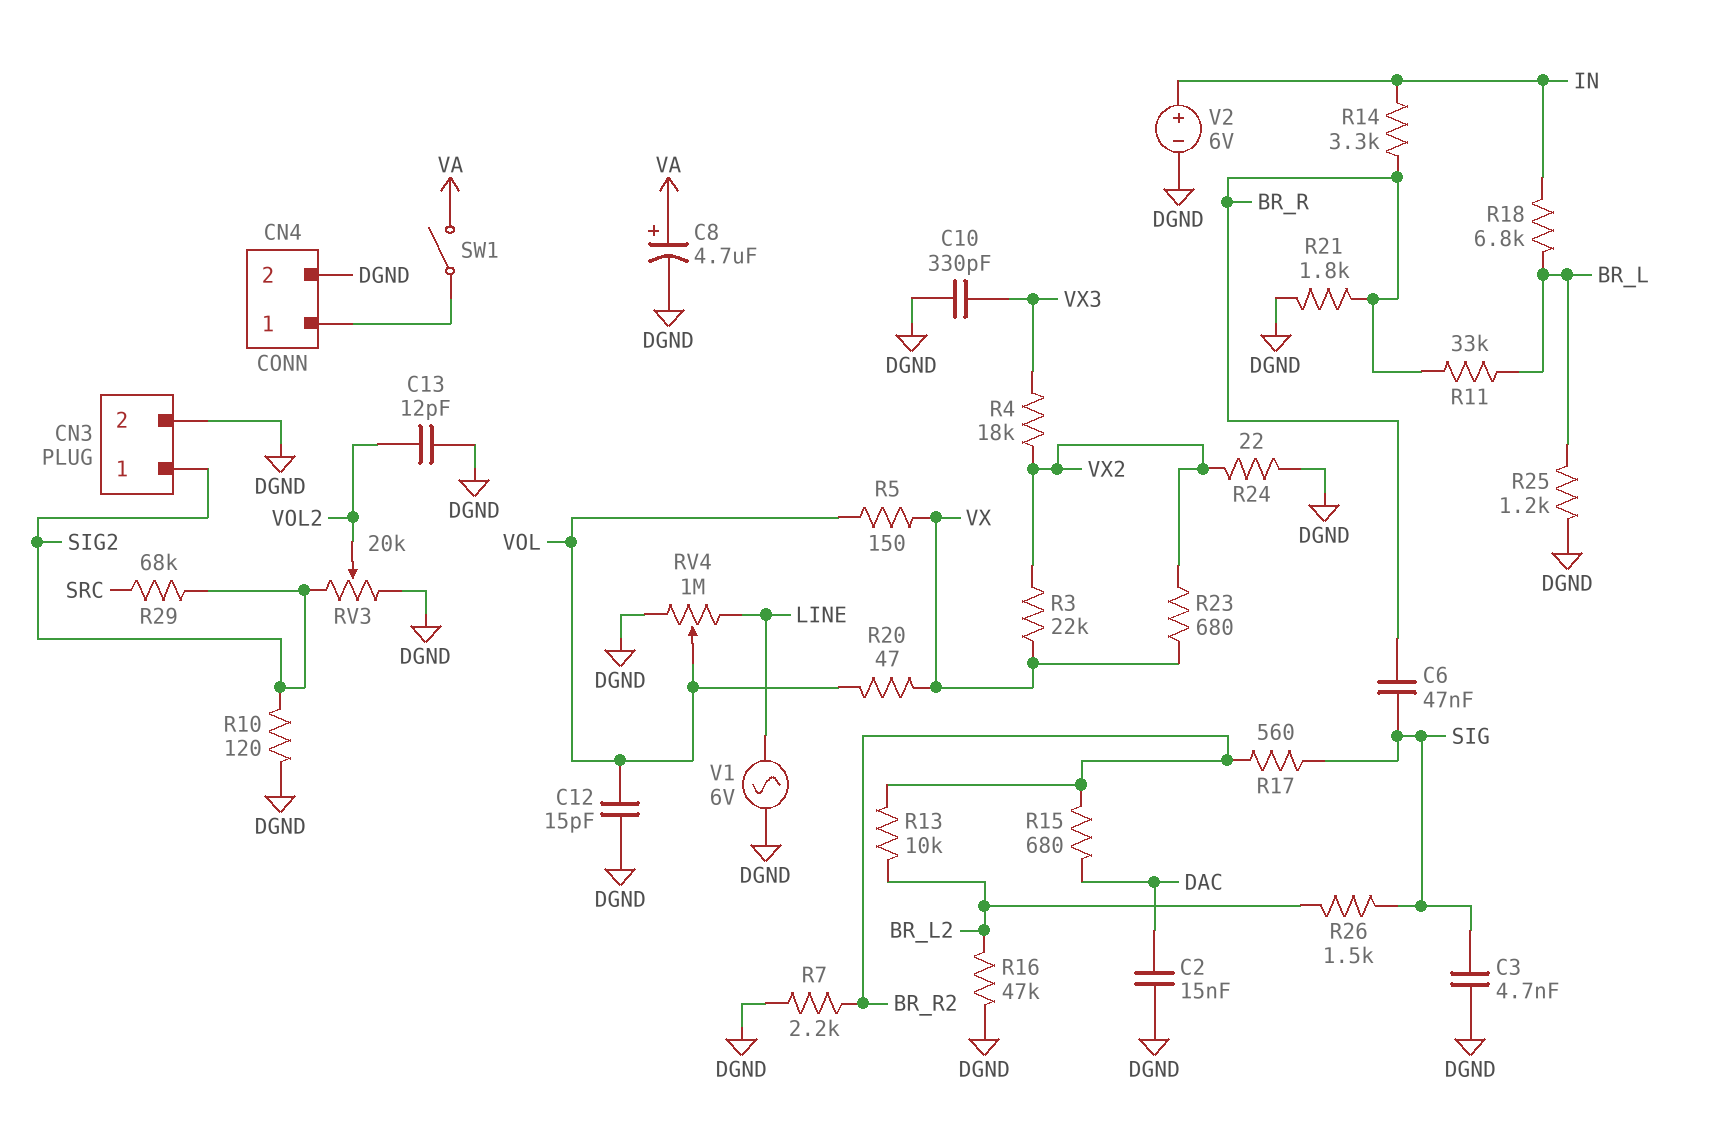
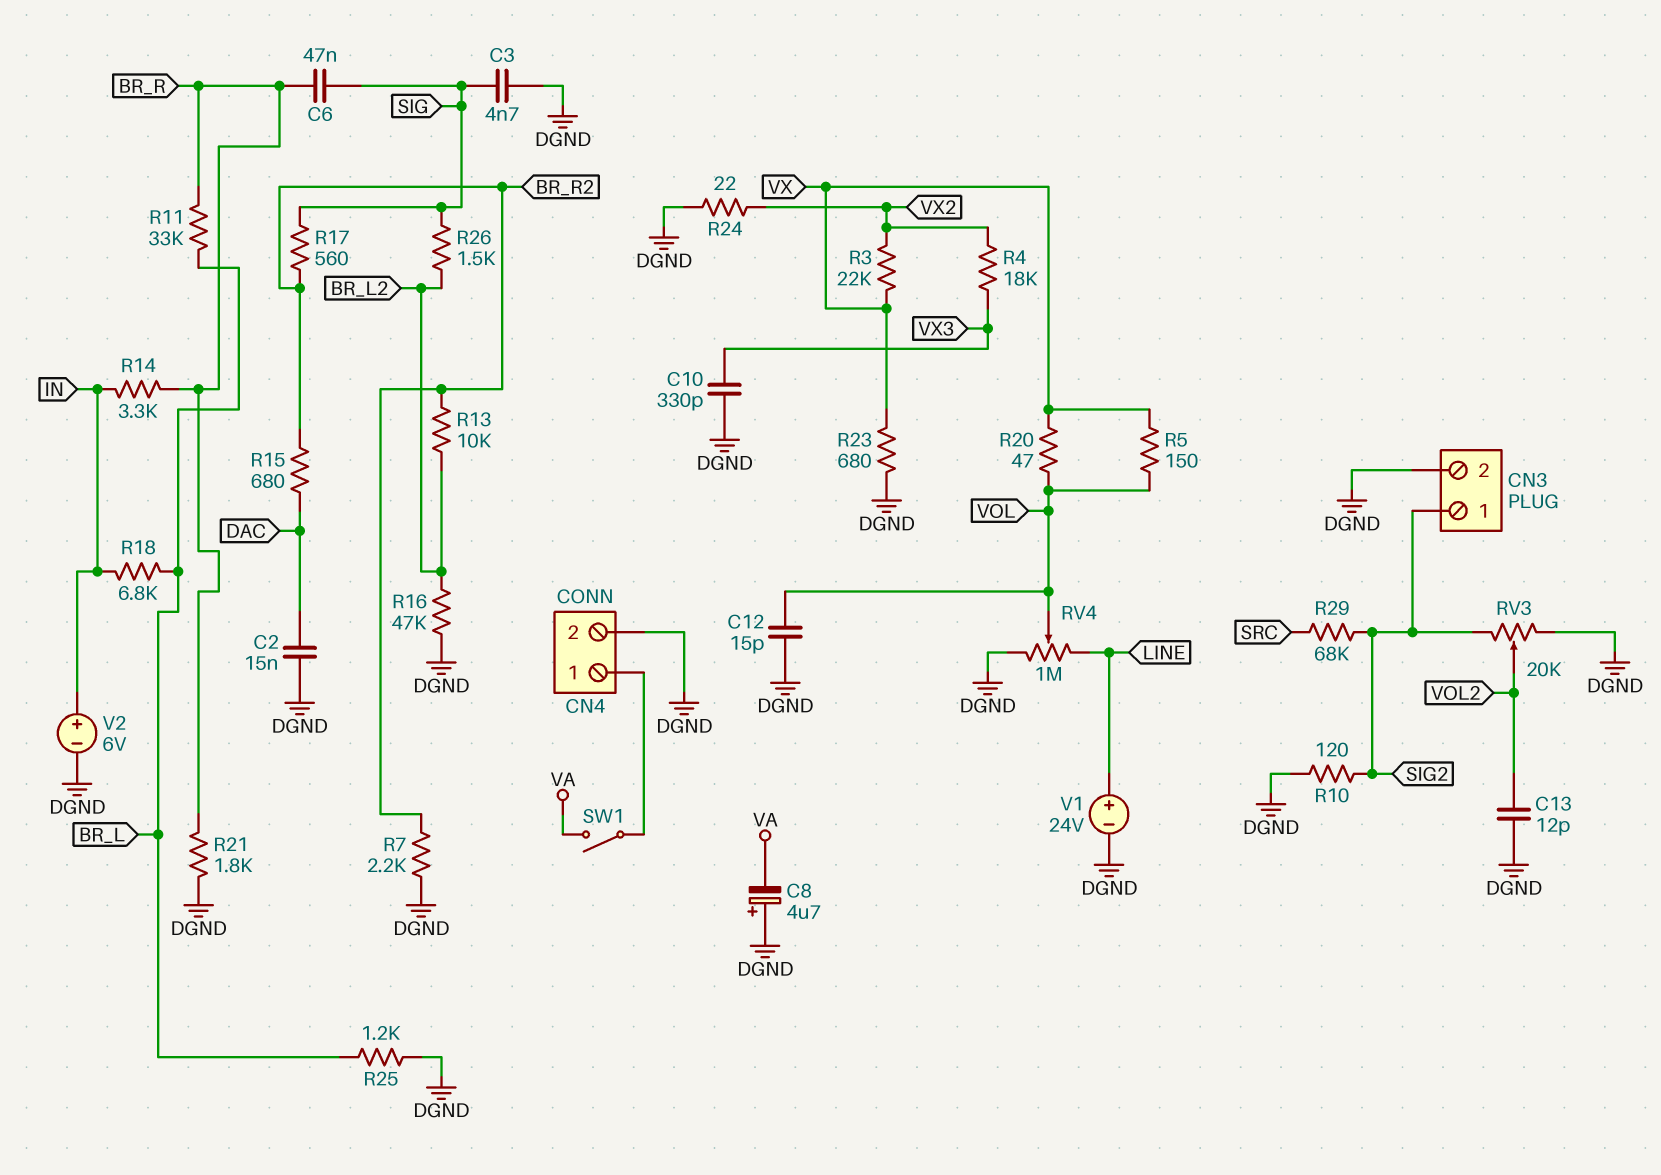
C8: 4.7uF (plus VA, minus DGND) -> 4.7uF (plus DGND, minus VA)
R23: 680 (VX, VX2) -> 680 (DGND, VX)
V1: AC 6V (DGND, LINE) -> 24V (plus LINE, minus DGND)

